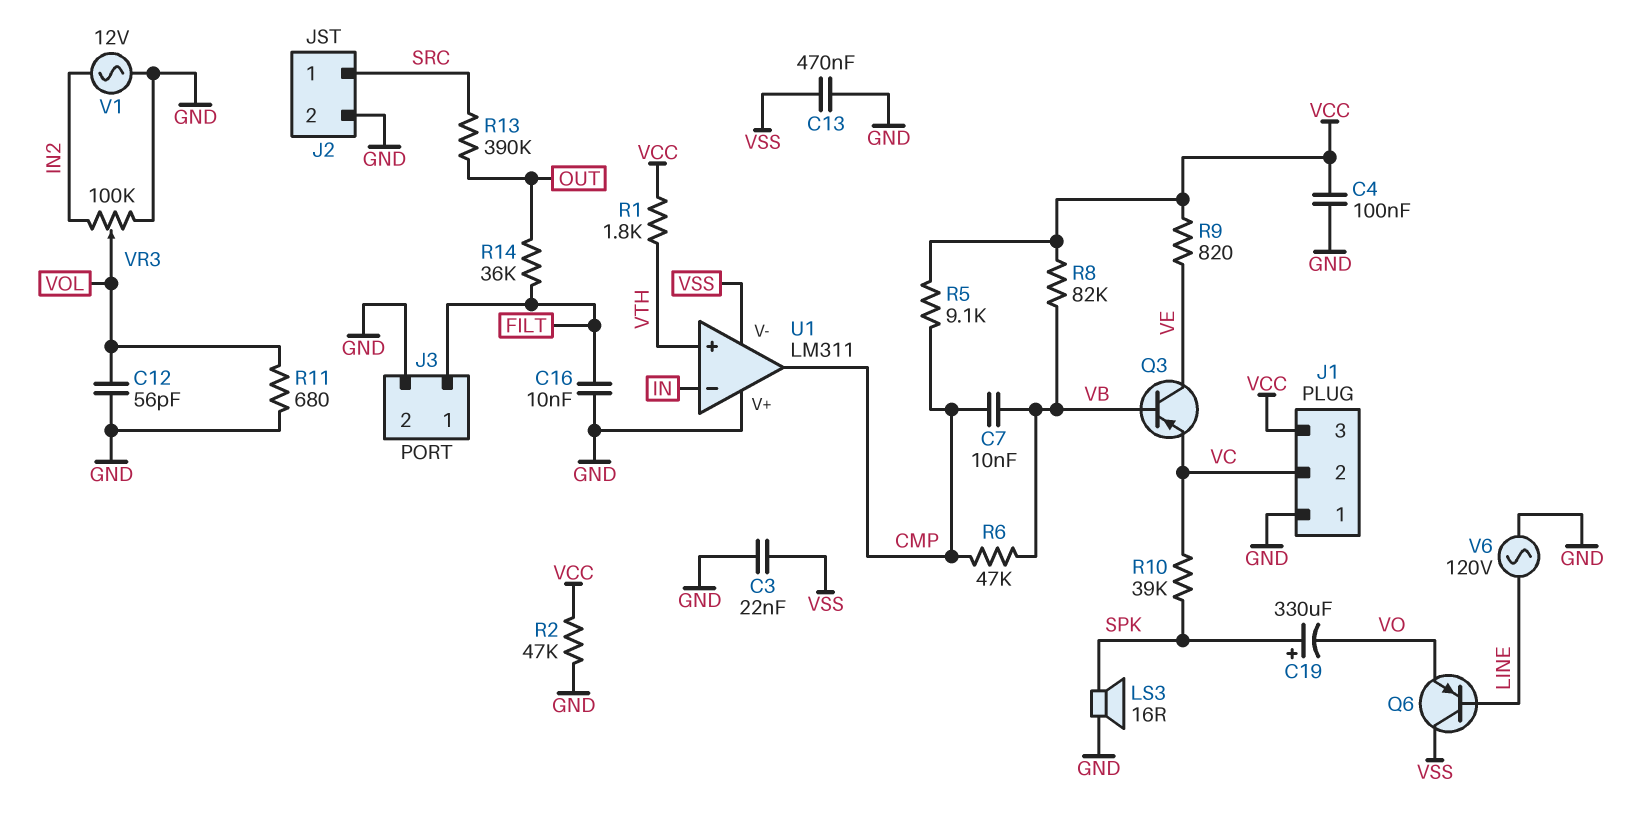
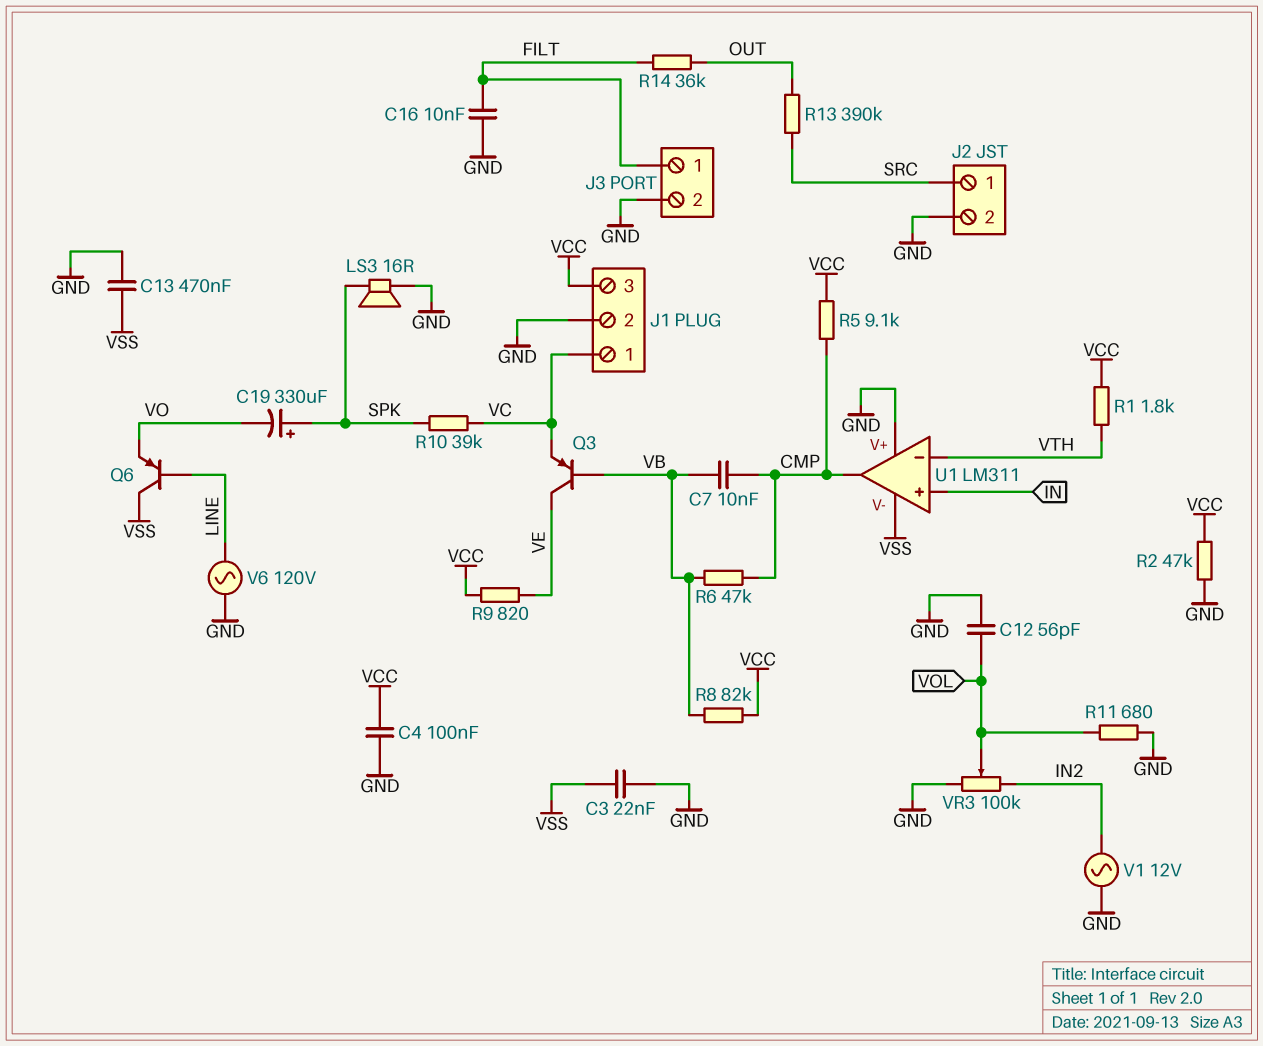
J1 pin 1: GND -> VC
J1 pin 2: VC -> GND
U1 pin in+: VTH -> IN
U1 pin in-: IN -> VTH

